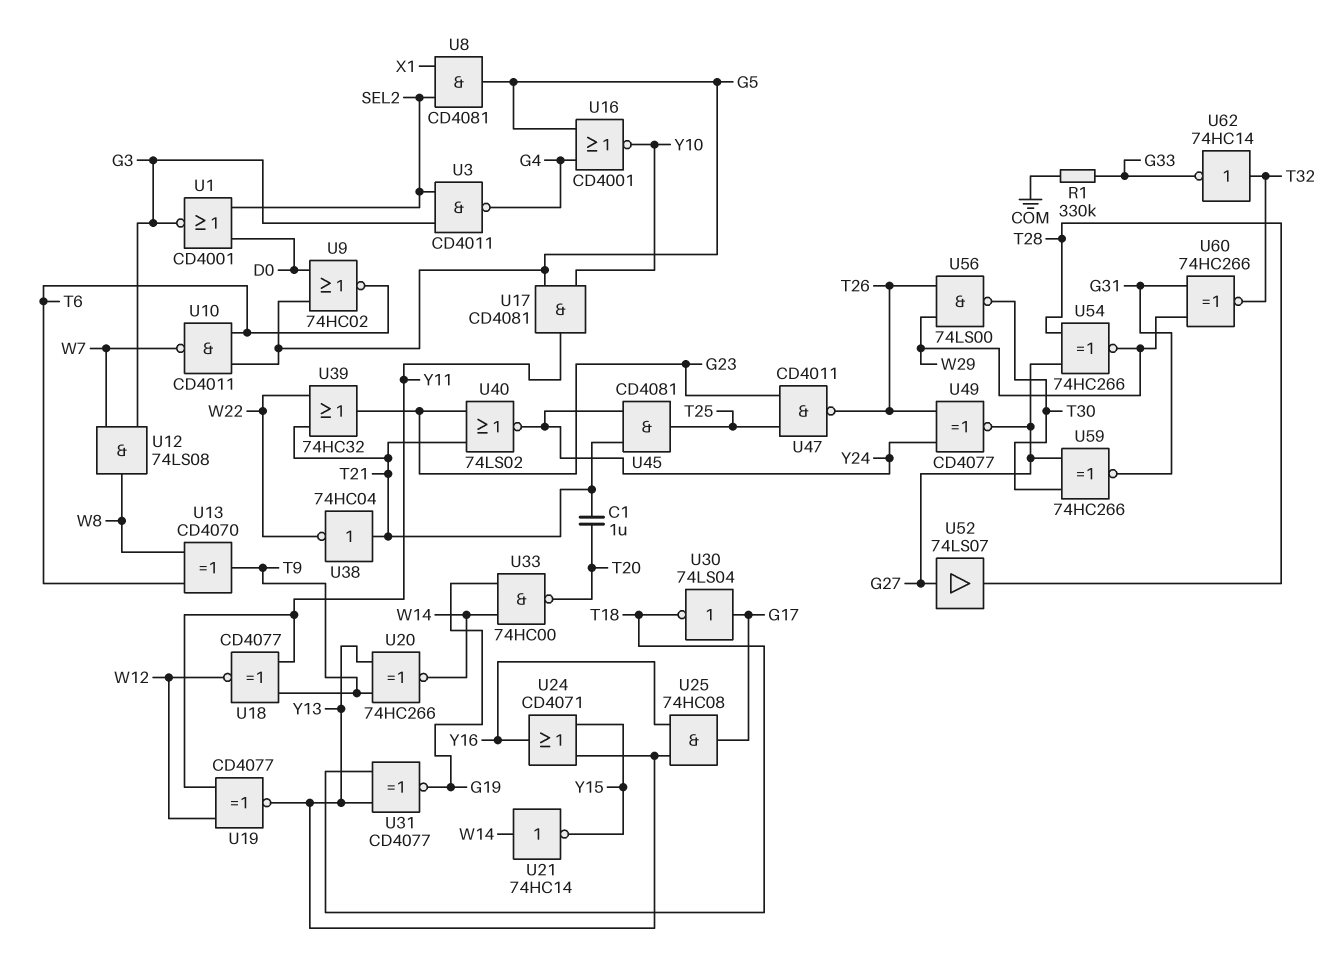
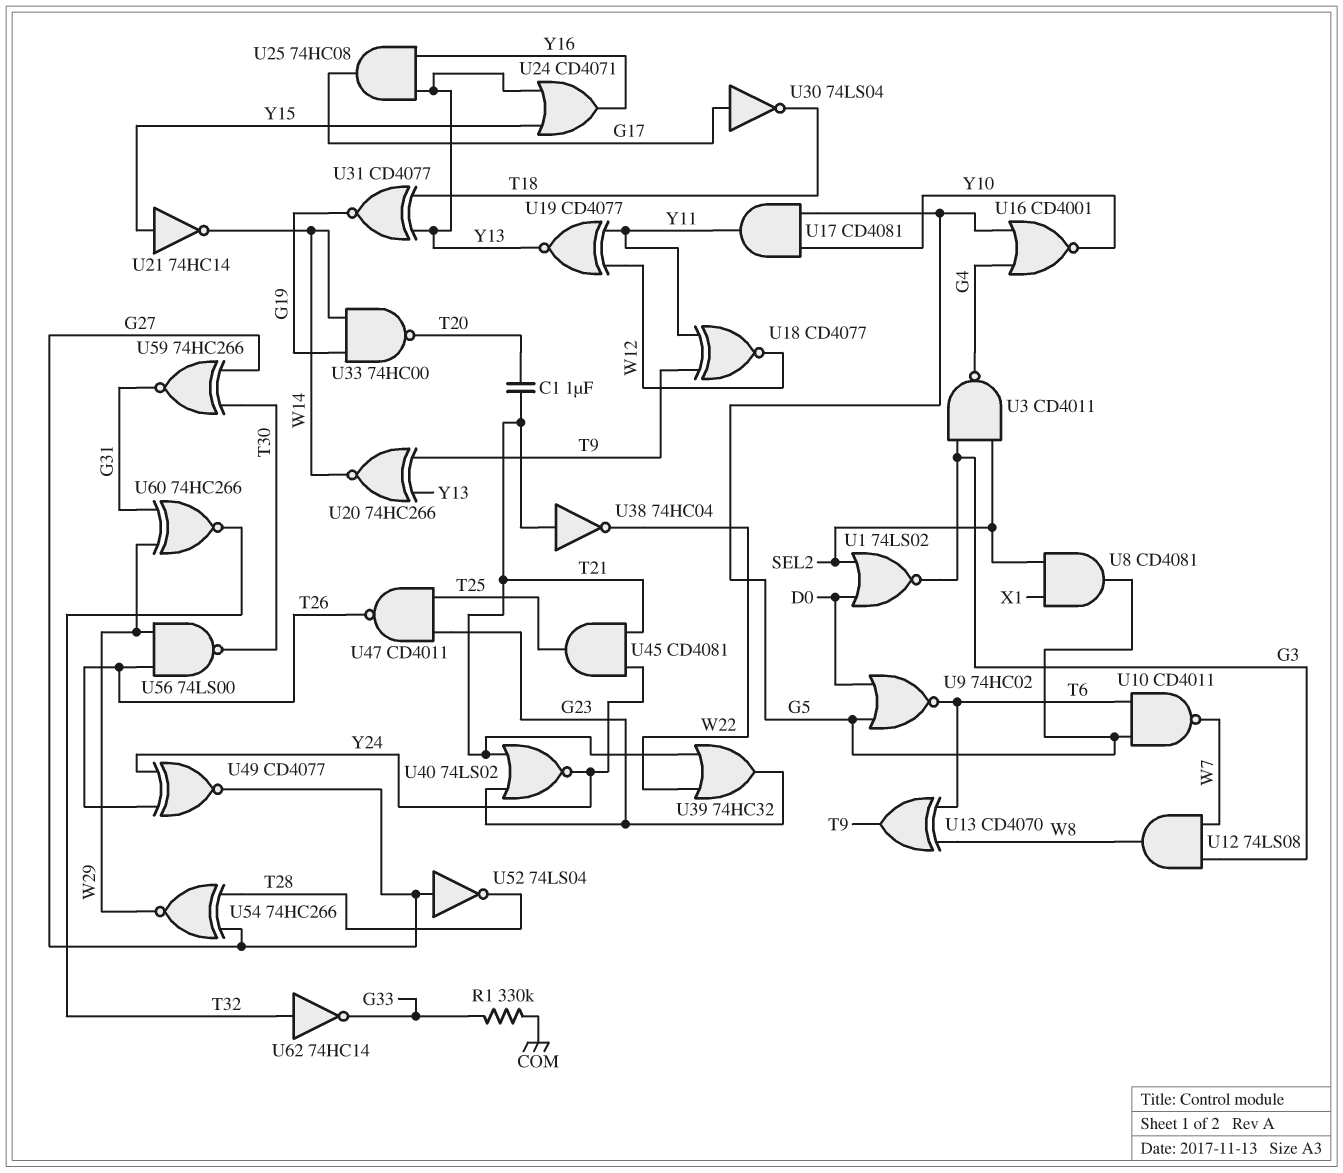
U1: NOR CD4001 (in D0, in SEL2, out G3) -> NOR 74LS02 (in D0, in SEL2, out G3)
U21: NOT 74HC14 (in W14, out Y15) -> NOT 74HC14 (in Y15, out W14)
U52: buffer 74LS07 (in G27, out T28) -> NOT 74LS04 (in G27, out T28)

